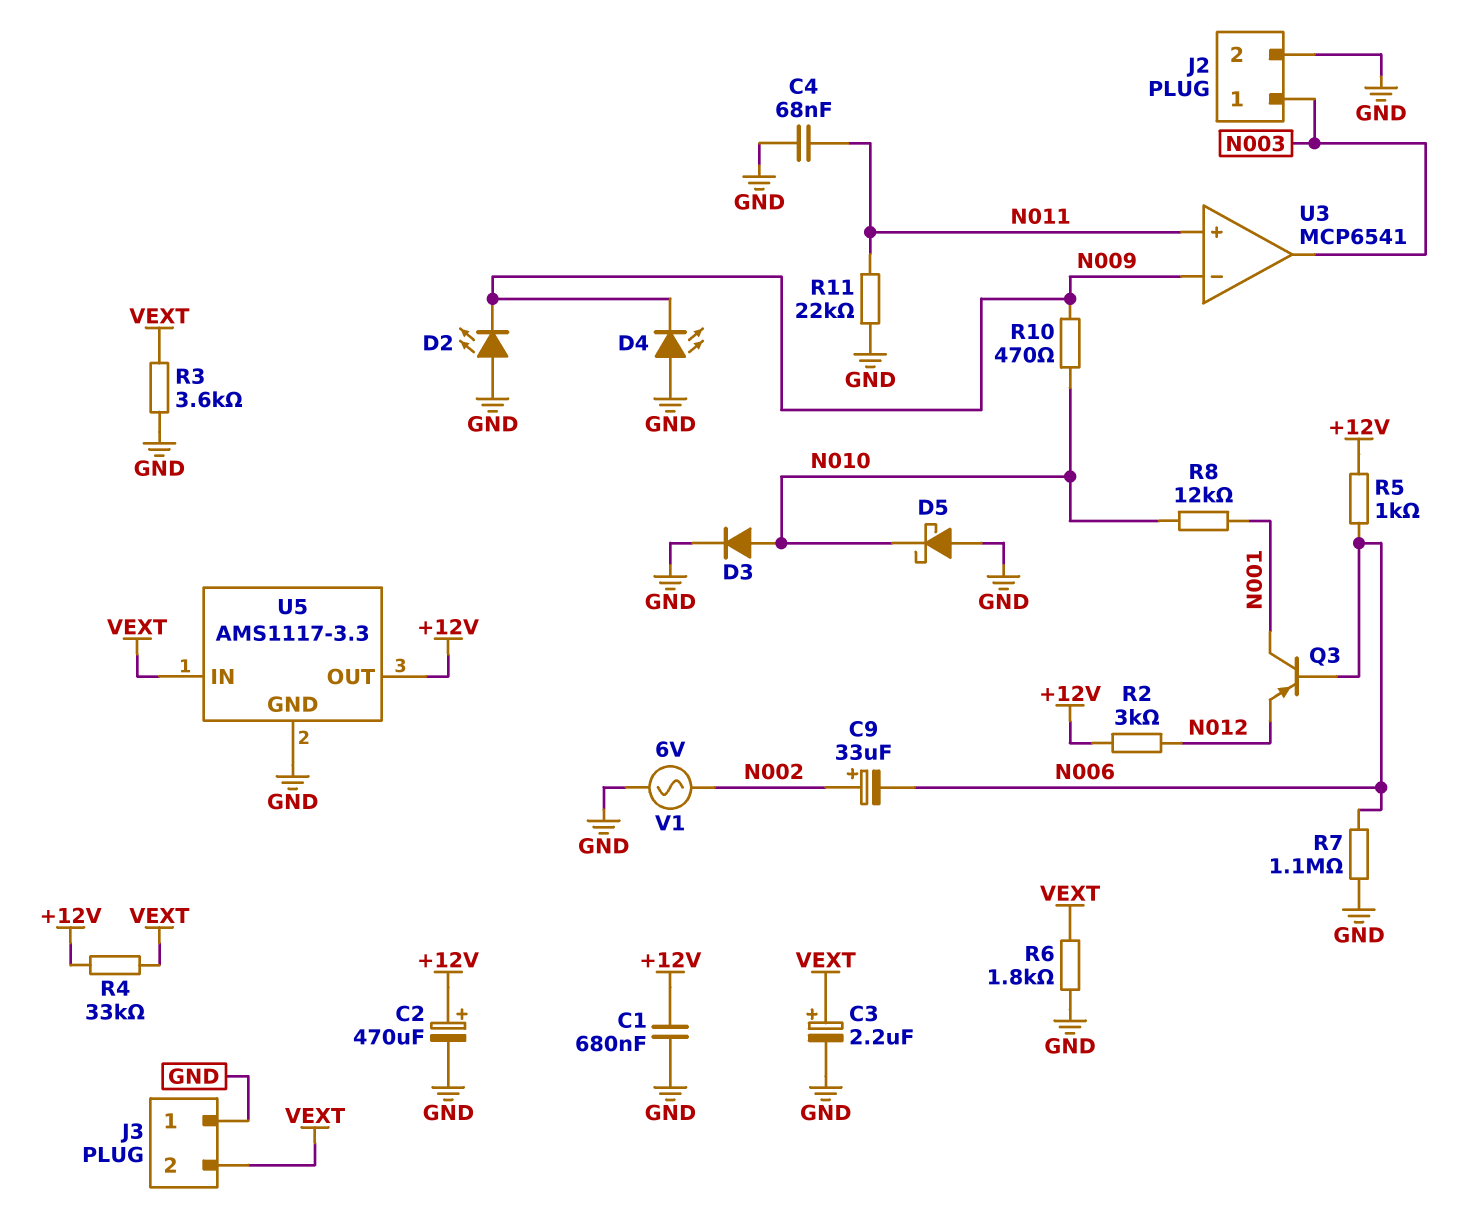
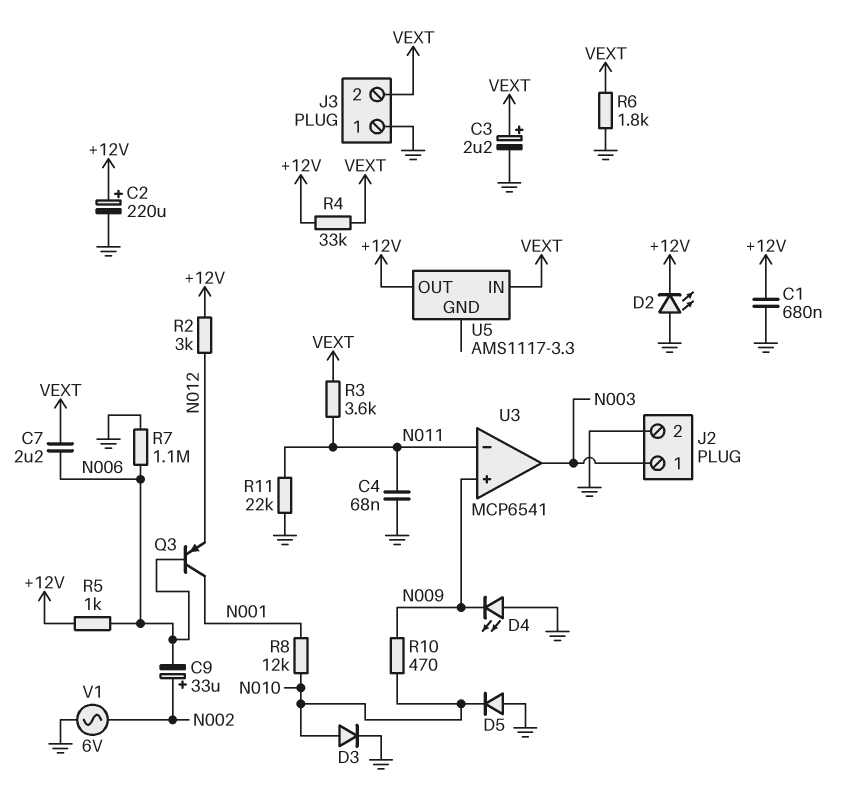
C2: 470uF (plus +12V, minus GND) -> 220uF (plus +12V, minus GND)
C7: none -> 2.2uF (N006, VEXT)
D2: LED (A GND, K N009) -> LED (A GND, K +12V)
D5: schottky (A GND, K N010) -> diode (A GND, K N010)
R3: 3.6k (GND, VEXT) -> 3.6k (N011, VEXT)
U3 pin in+: N011 -> N009
U3 pin in-: N009 -> N011
U5 pin GND: GND -> none

